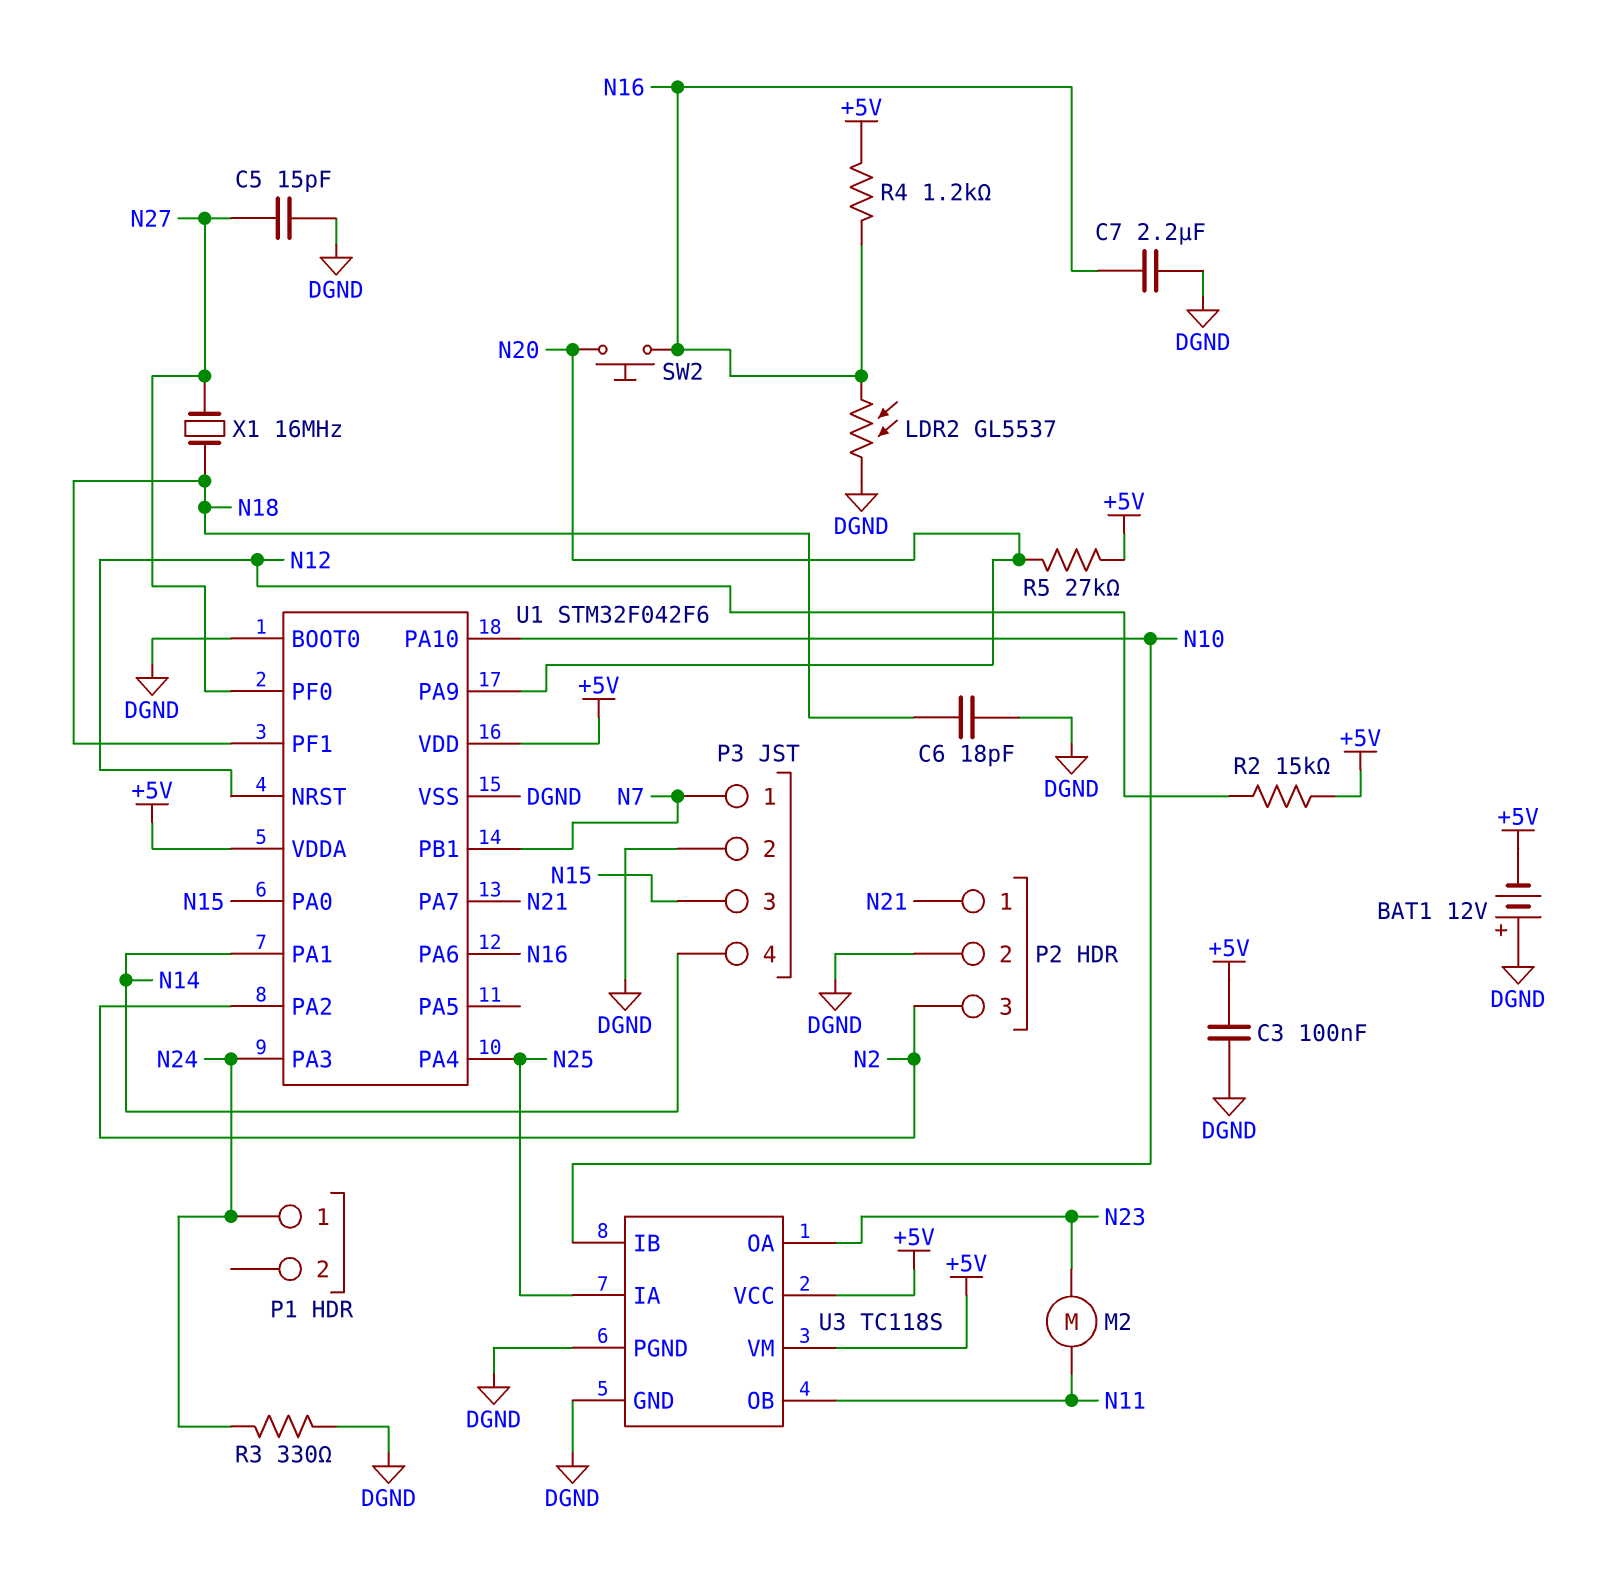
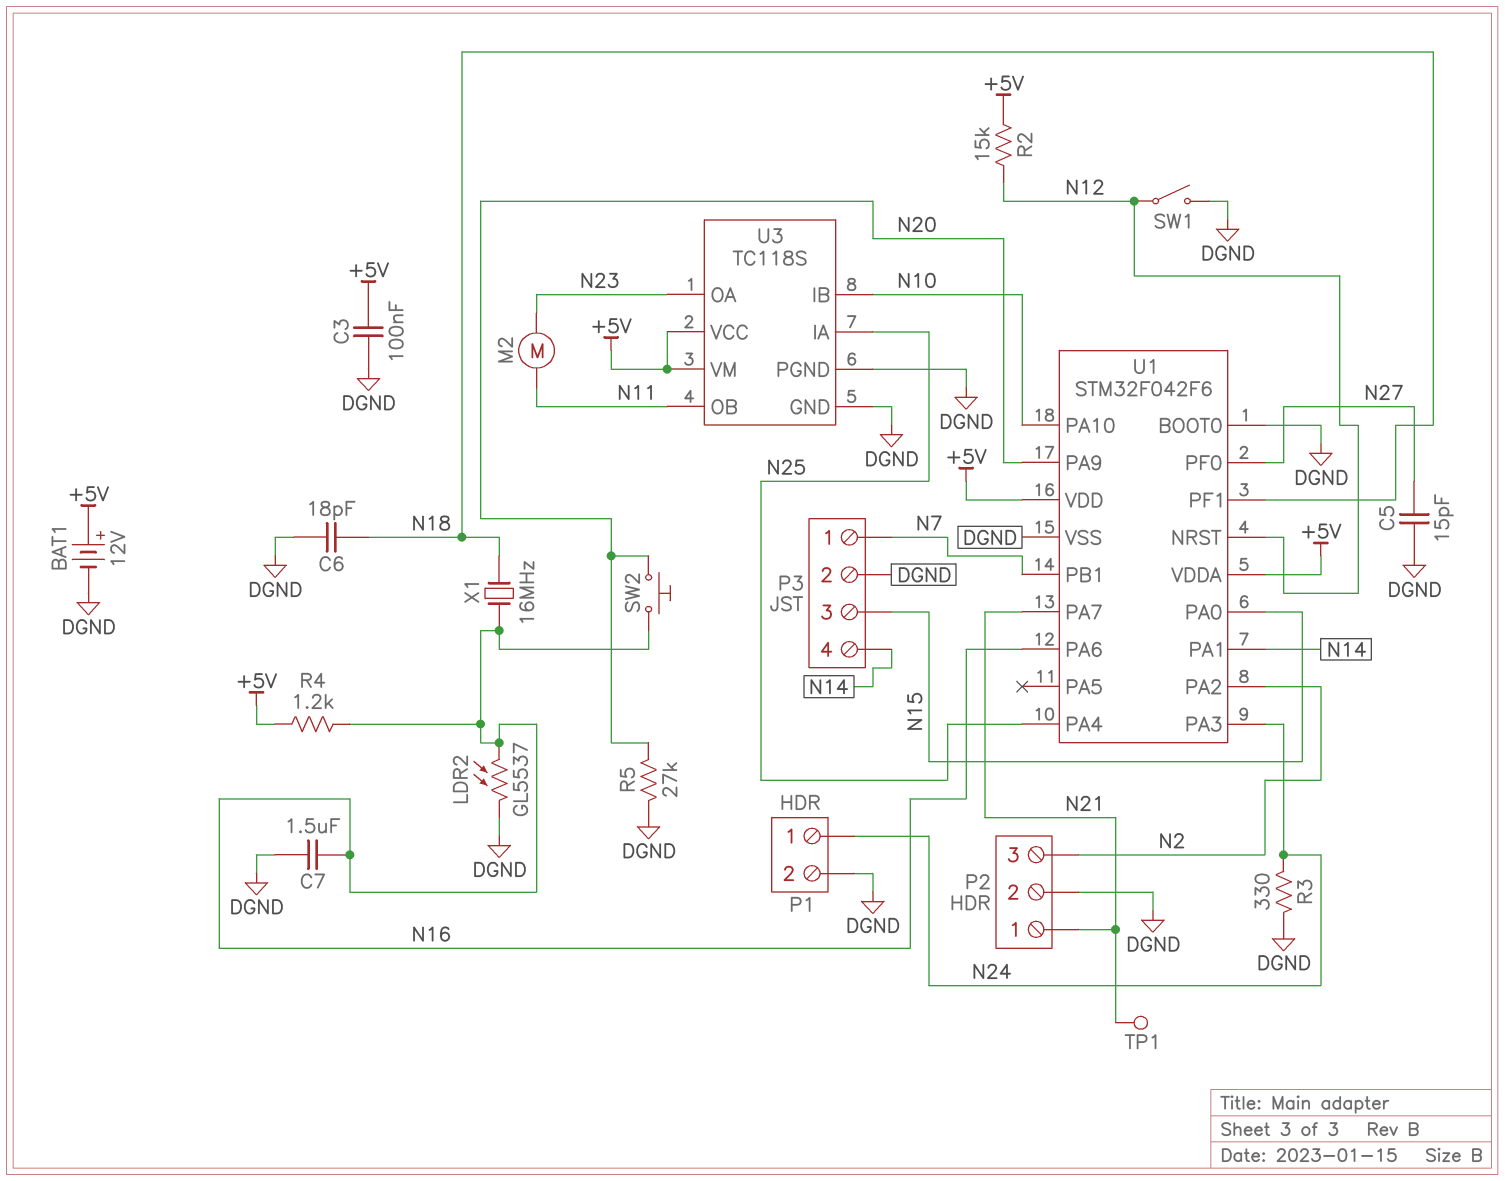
BAT1: 12V (plus DGND, minus +5V) -> 12V (plus +5V, minus DGND)
C7: 2.2uF (DGND, N16) -> 1.5uF (DGND, N16)
P1 pin 2: none -> DGND
R5: 27k (+5V, N20) -> 27k (DGND, N20)
SW1: none -> switch (DGND, N12)
TP1: none -> test point (N21)
X1: 16MHz (N18, N27) -> 16MHz (N16, N18)

